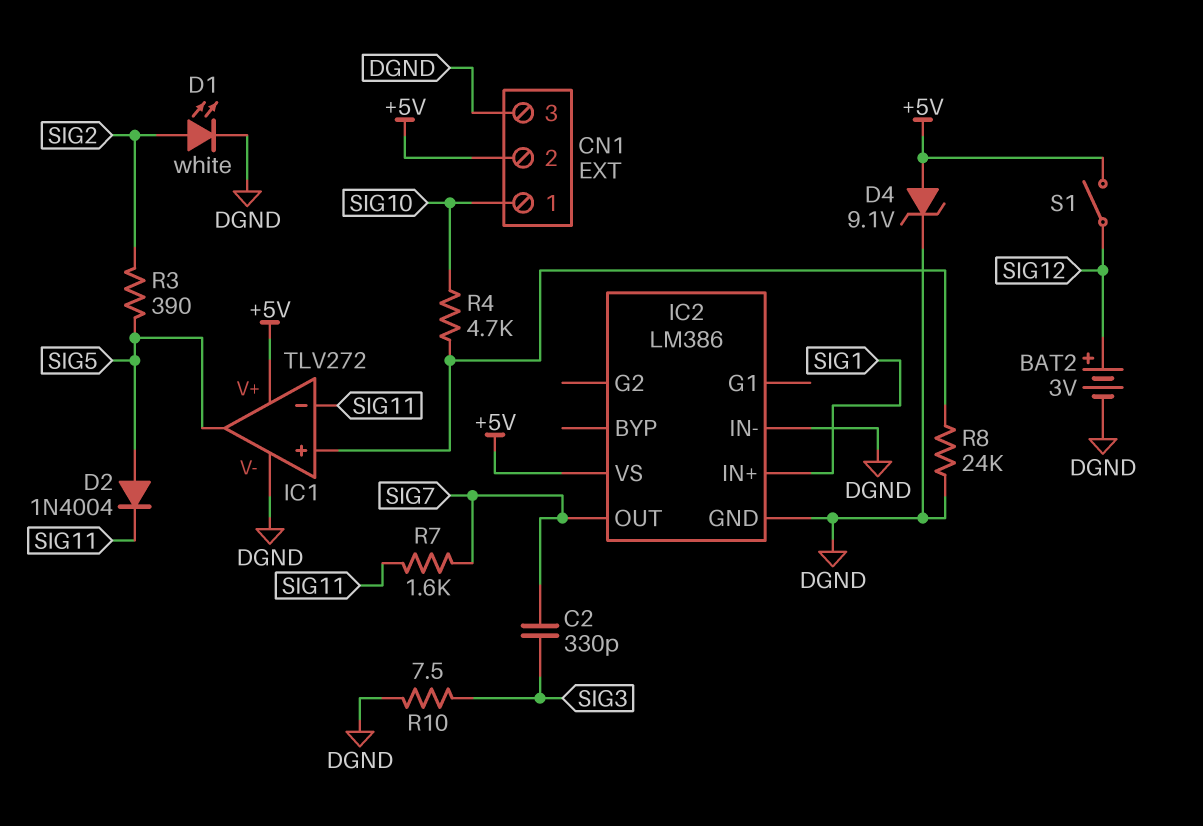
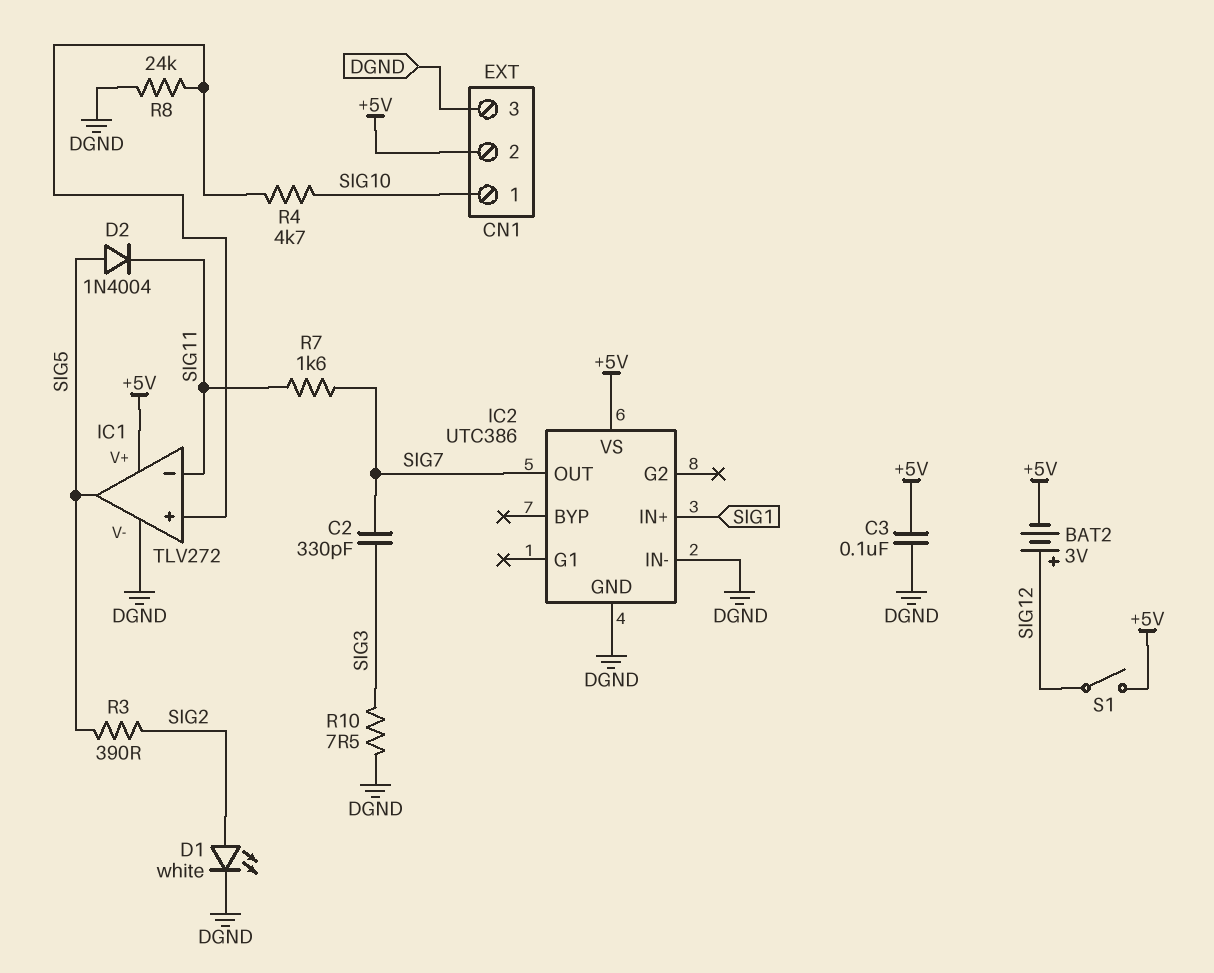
BAT2: 3V (plus SIG12, minus DGND) -> 3V (plus SIG12, minus +5V)
C3: none -> 100nF (+5V, DGND)
D4: zener 9.1V (A +5V, K DGND) -> none
IC2: LM386 -> UTC386

